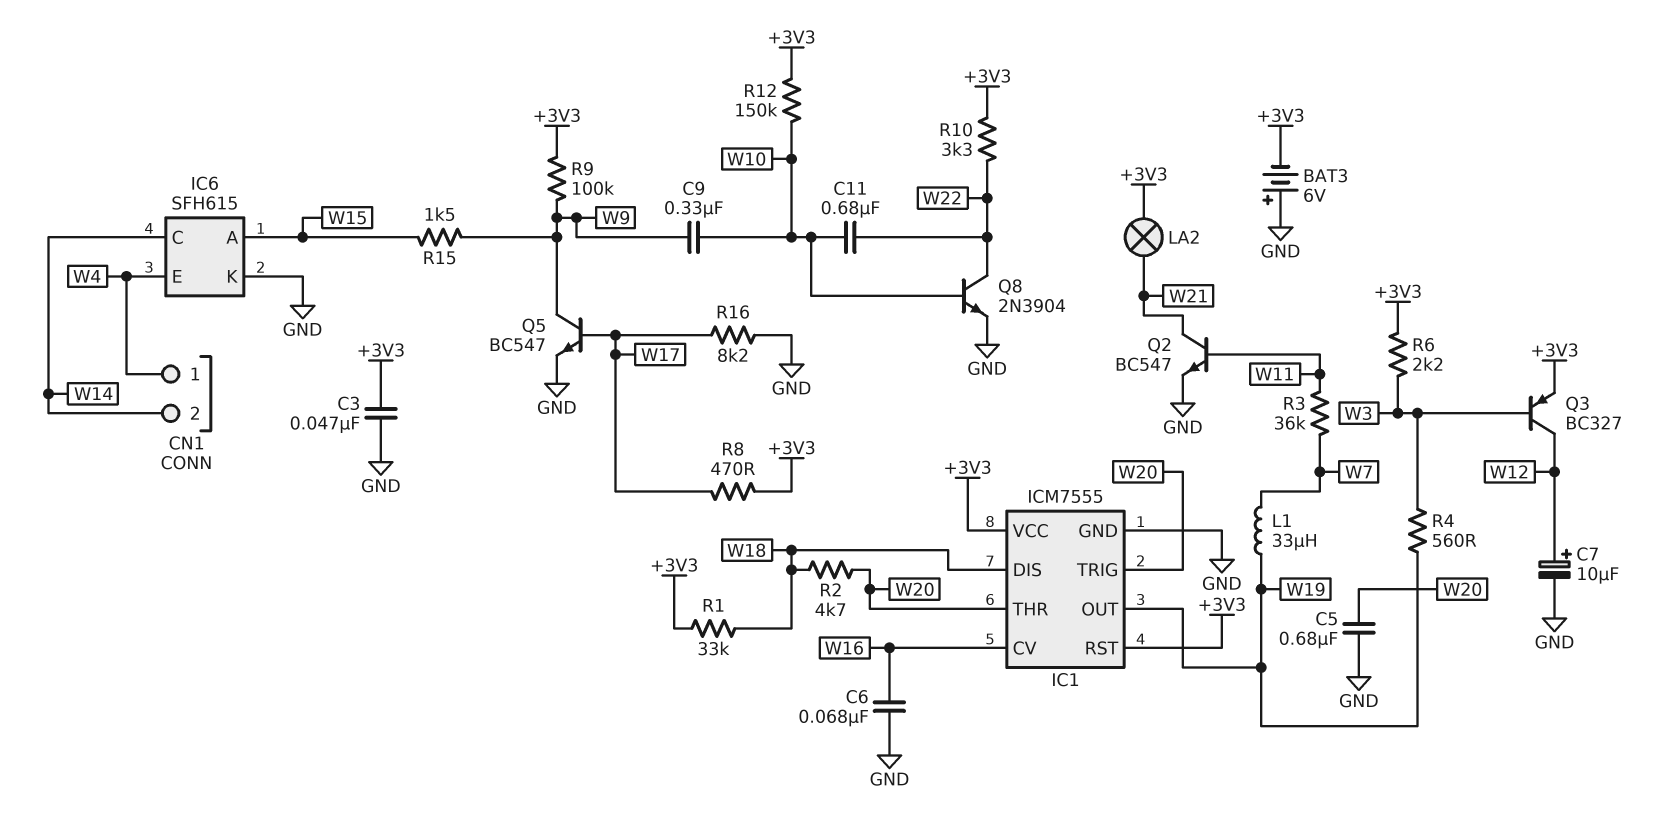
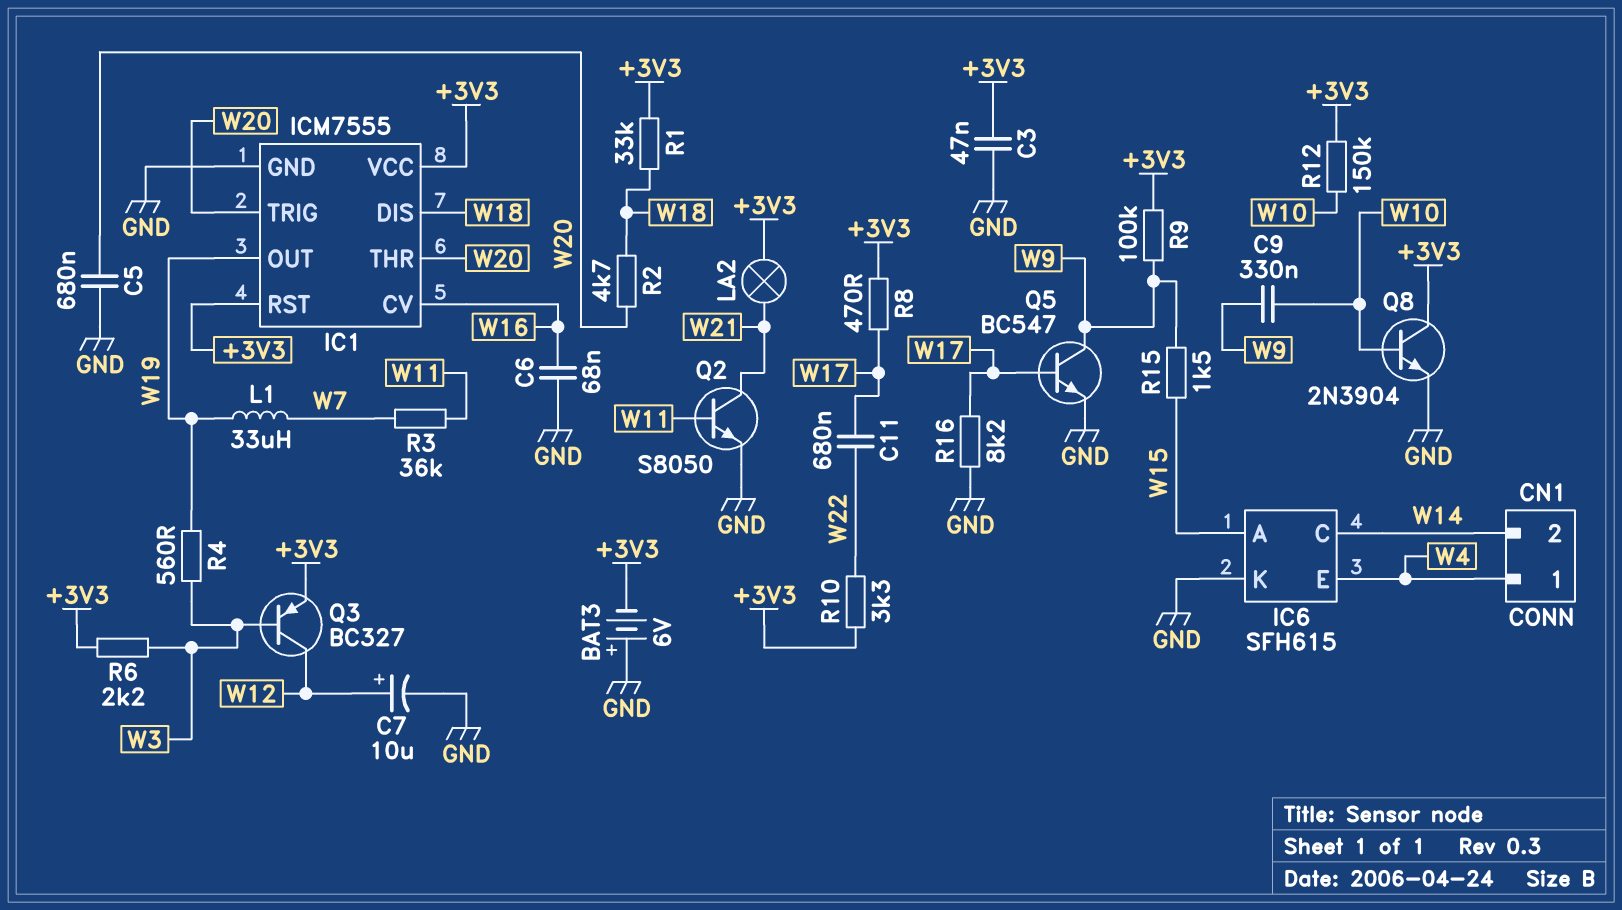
C11: 680nF (W10, W22) -> 680nF (W17, W22)
Q2: NPN BC547 (B W11, C W21, E GND) -> NPN S8050 (B W11, C W21, E GND)
Q8: NPN 2N3904 (B W10, C W22, E GND) -> NPN 2N3904 (B W10, C +3V3, E GND)

